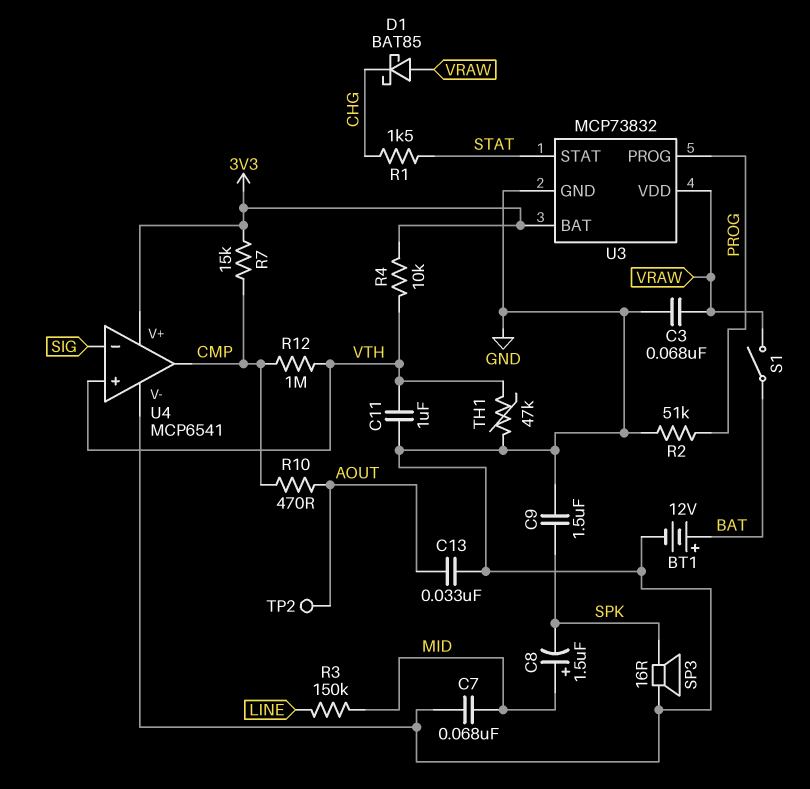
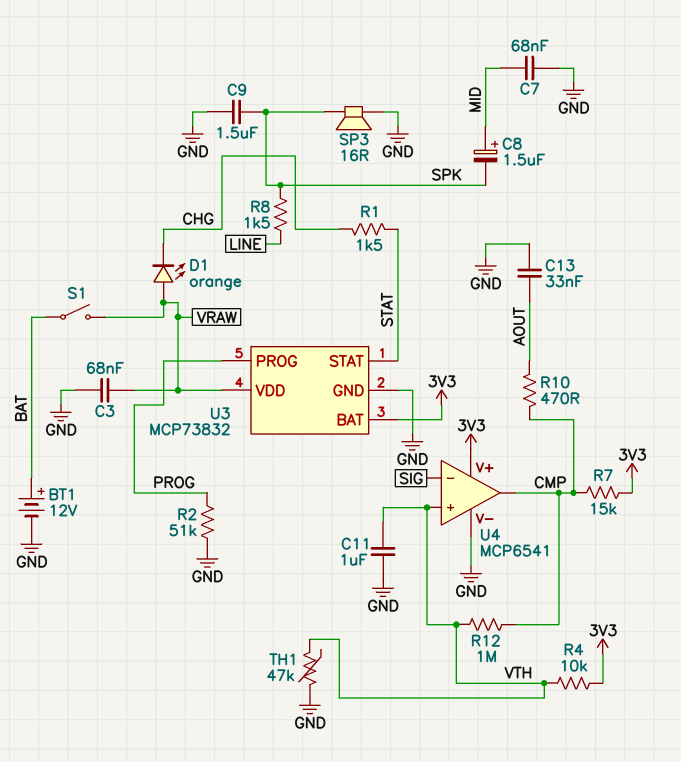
D1: schottky BAT85 (A VRAW, K CHG) -> LED orange (A VRAW, K CHG)
R3: 150k (LINE, MID) -> none
R8: none -> 1.5k (LINE, SPK)
TP2: test point (AOUT) -> none

